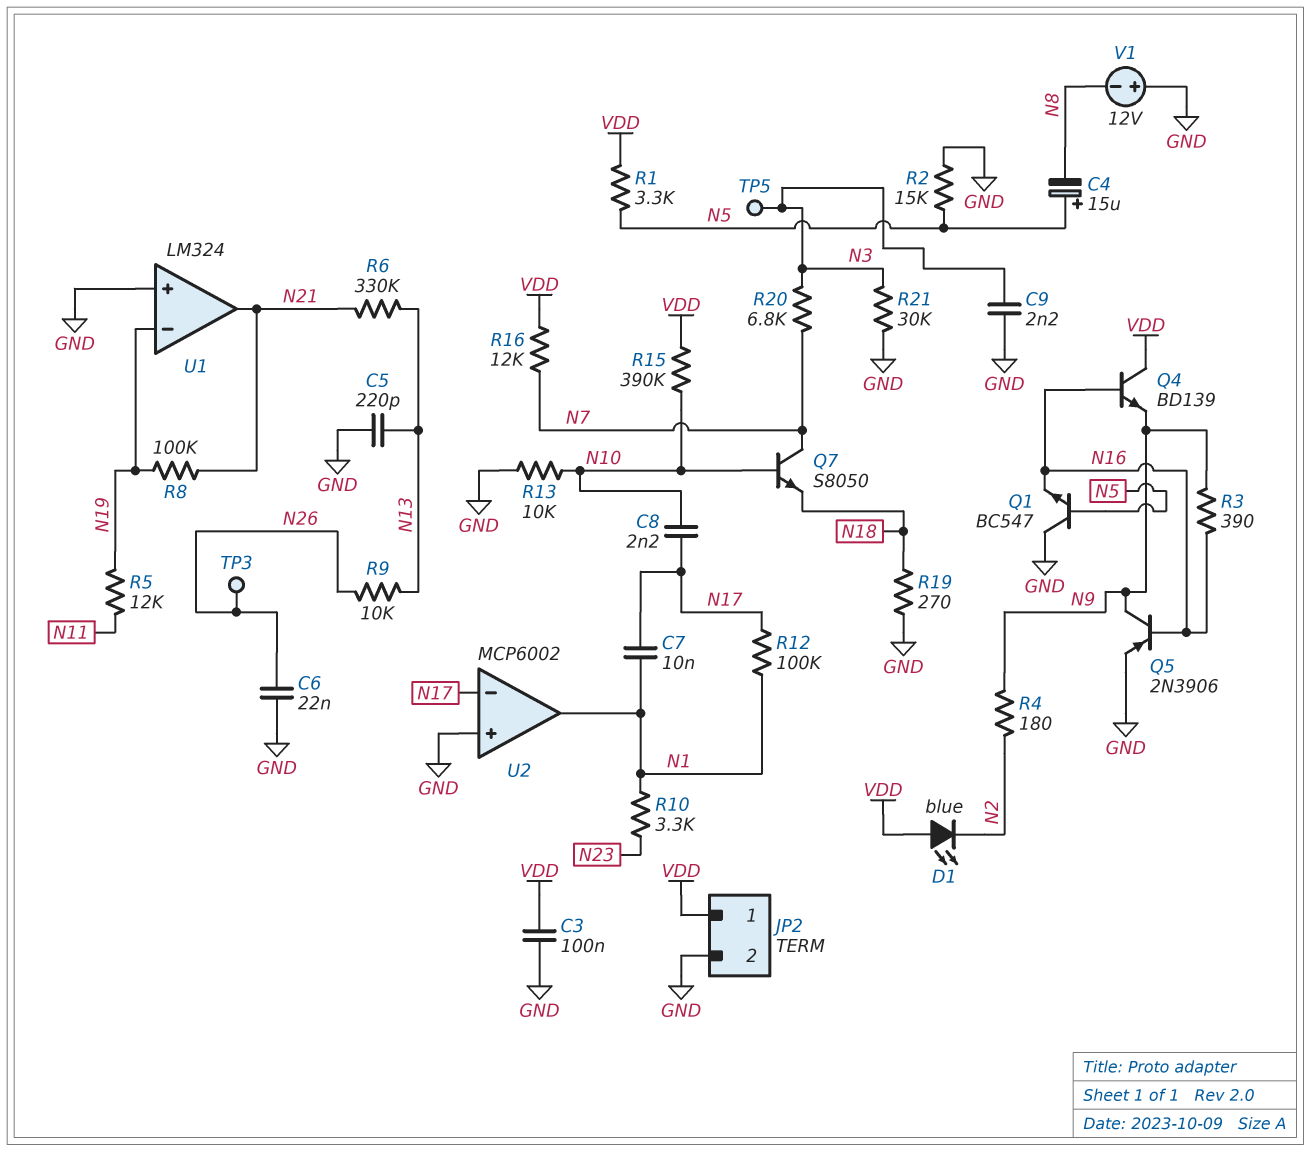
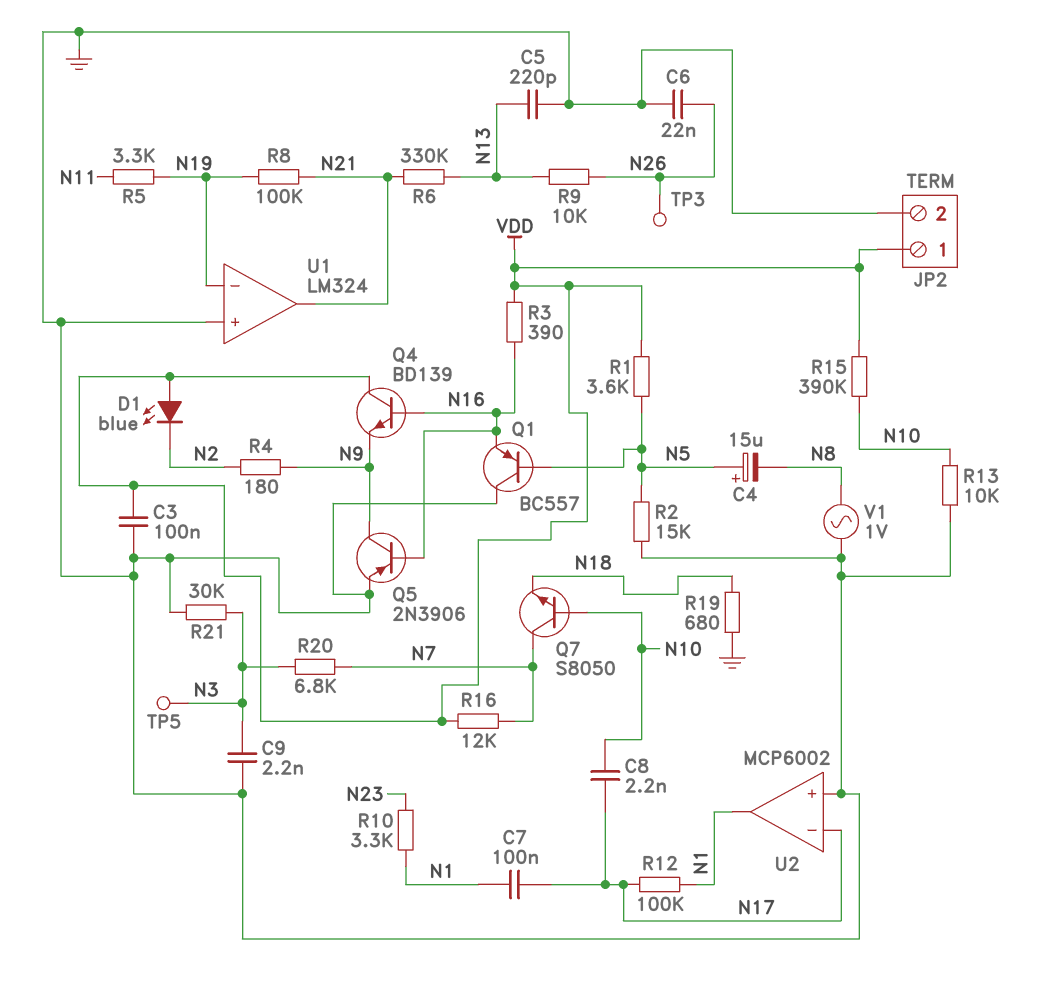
C7: 10nF (N1, N17) -> 100nF (N1, N17)
Q1: NPN BC547 (B N5, C GND, E N16) -> PNP BC557 (B N5, C GND, E N16)
R1: 3.3k (N5, VDD) -> 3.6k (N5, VDD)
R3: 390 (N9, N16) -> 390 (N16, VDD)
R5: 12k (N11, N19) -> 3.3k (N11, N19)
R19: 270 (GND, N18) -> 680 (GND, N18)
V1: 12V (plus GND, minus N8) -> AC 1V (GND, N8)

